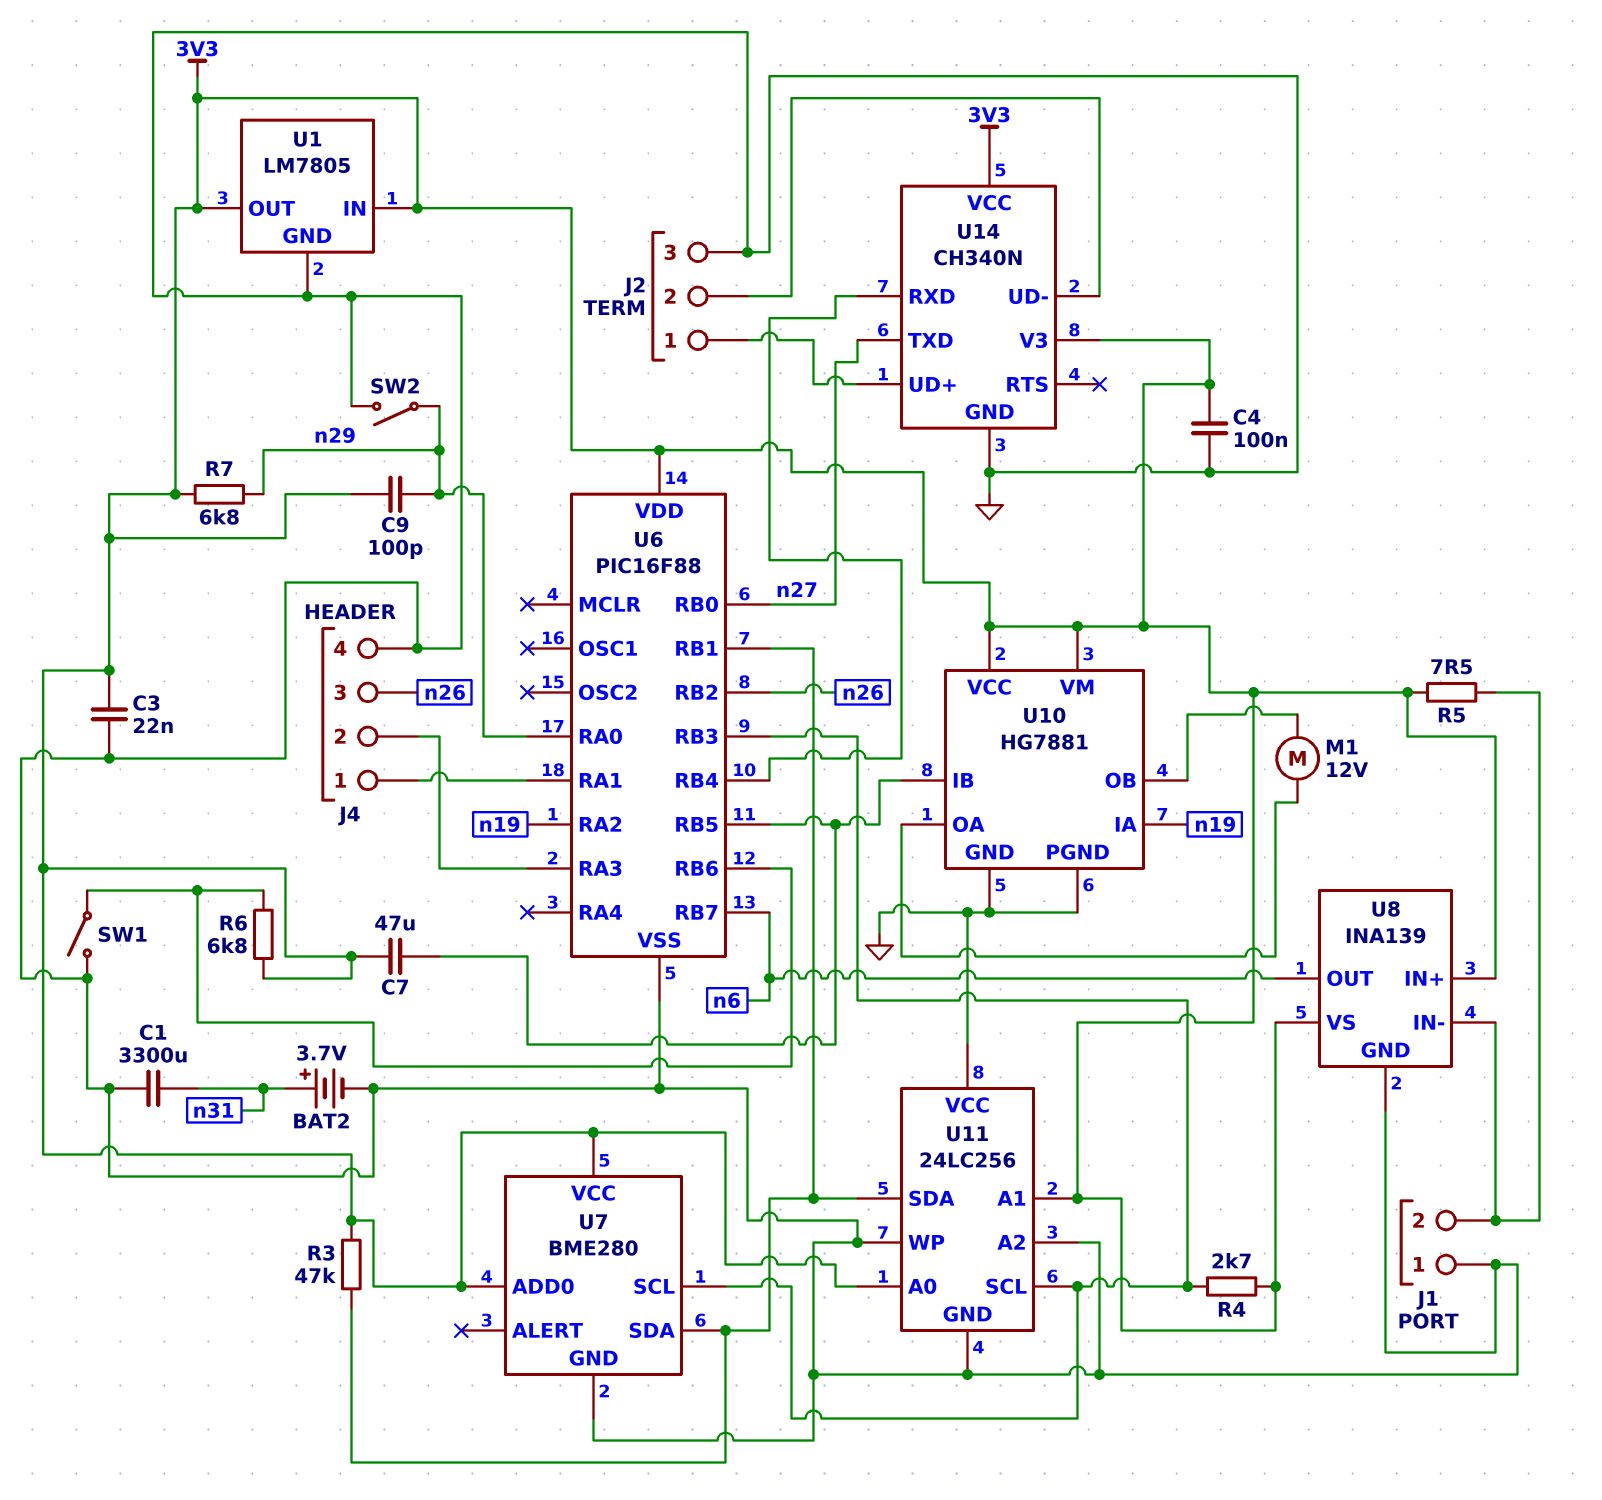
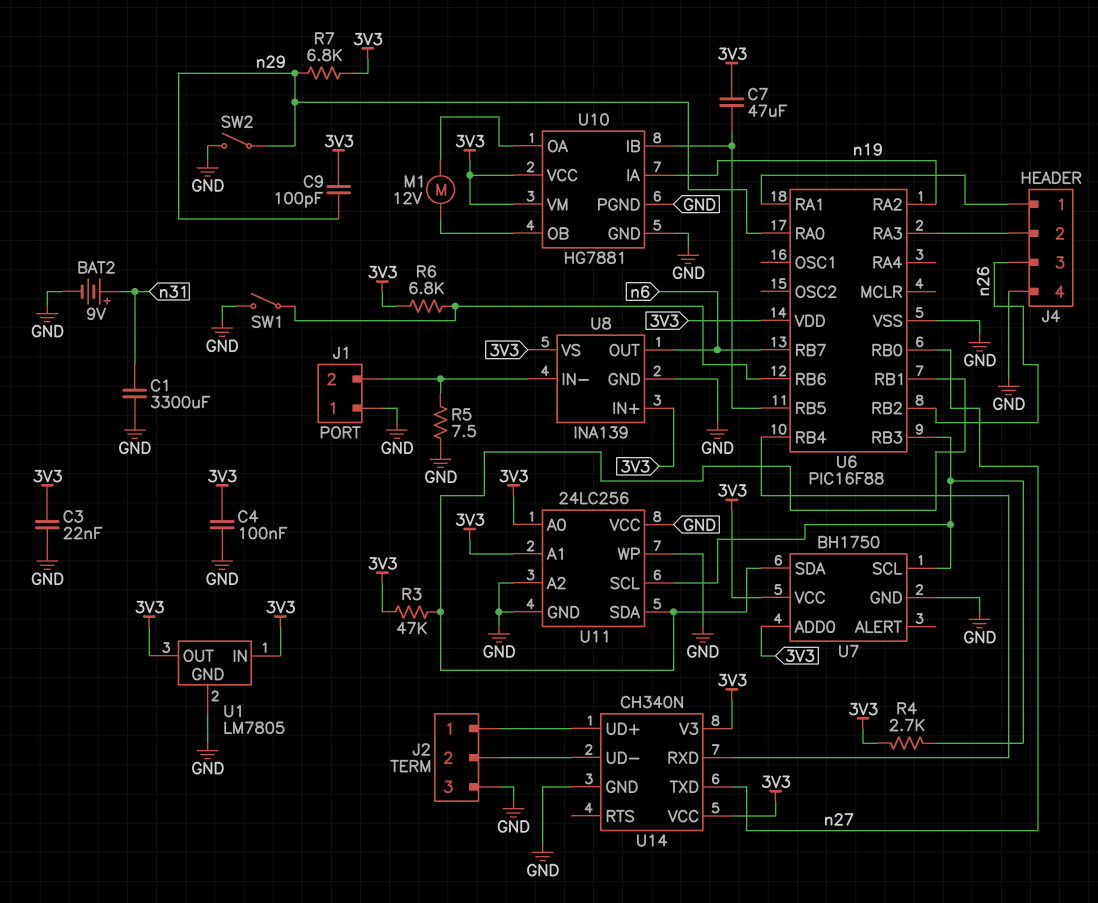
BAT2: 3.7V (plus n31, minus GND) -> 9V (plus n31, minus GND)
R5: 7.5 (3V3, J1/2) -> 7.5 (GND, J1/2)
U7: BME280 -> BH1750

